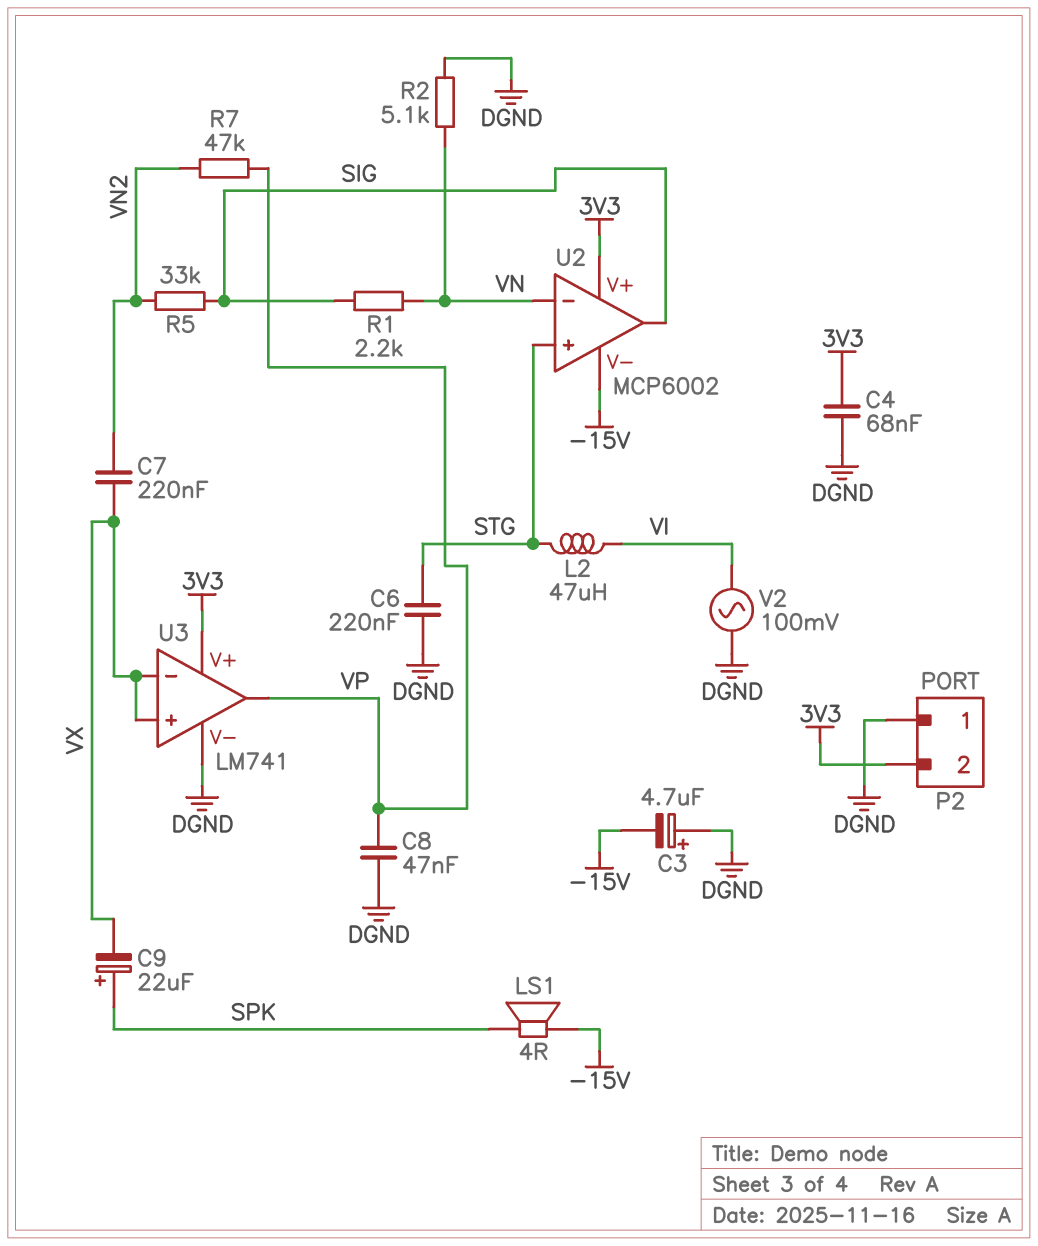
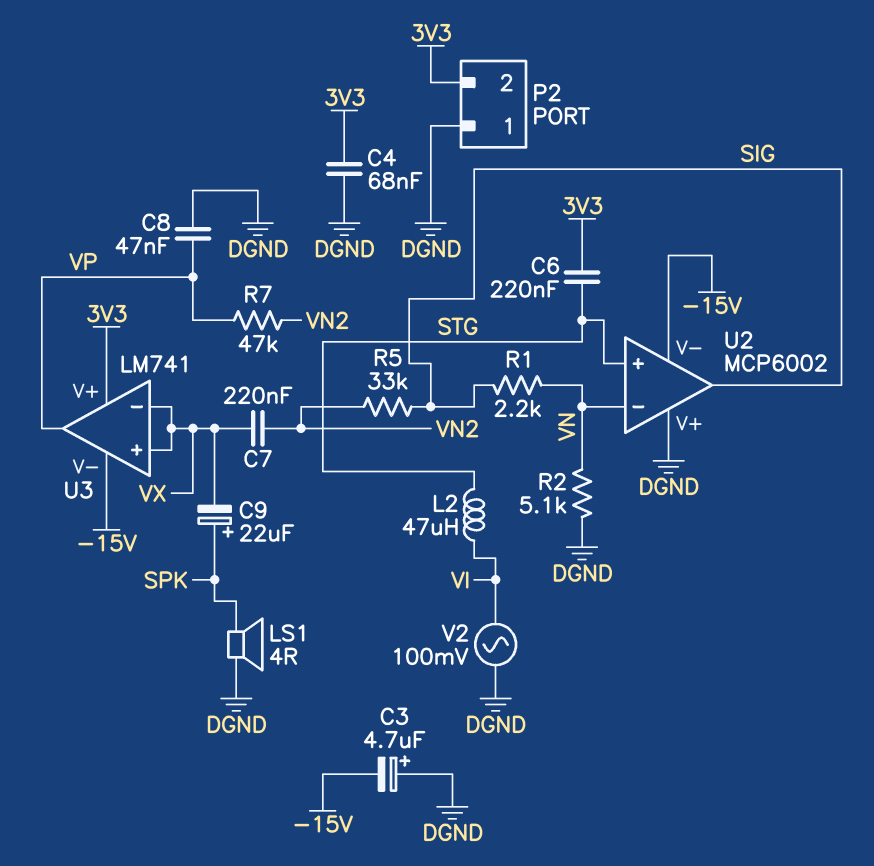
C6: 220nF (DGND, STG) -> 220nF (3V3, STG)
LS1: speaker 4R (-15V, SPK) -> speaker 4R (DGND, SPK)
U2 pin V+: 3V3 -> DGND
U3 pin V-: DGND -> -15V

